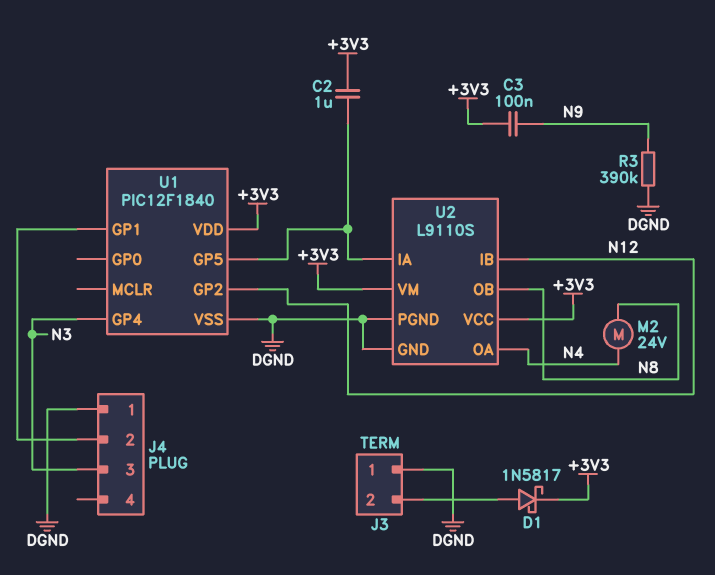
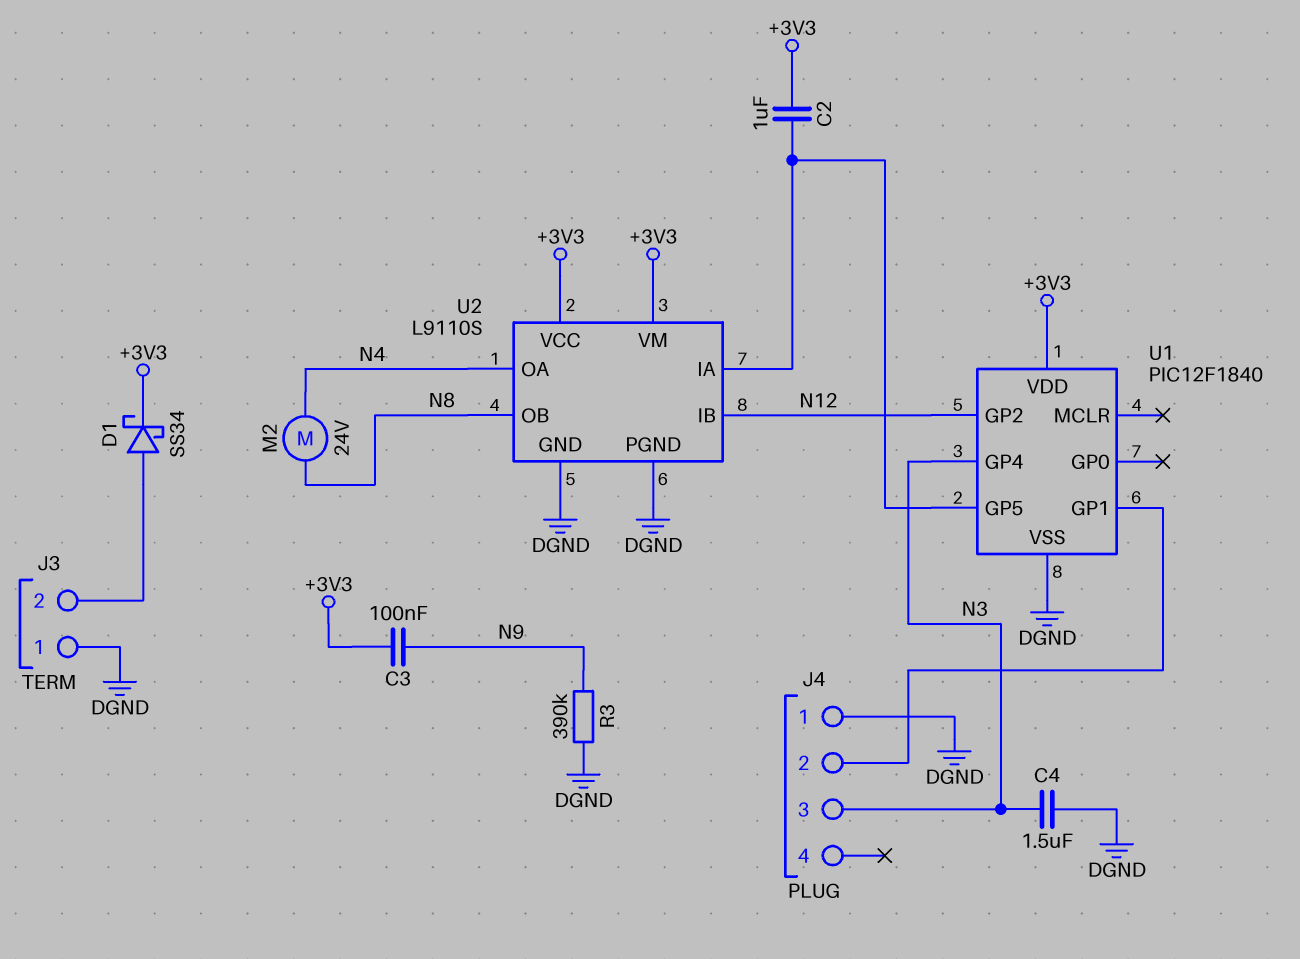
C4: none -> 1.5uF (DGND, N3)
D1: schottky 1N5817 (A J3/2, K +3V3) -> schottky SS34 (A J3/2, K +3V3)

